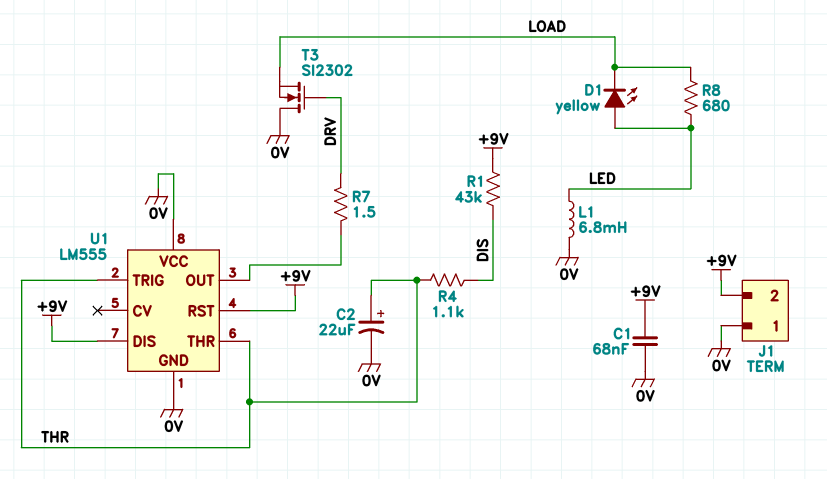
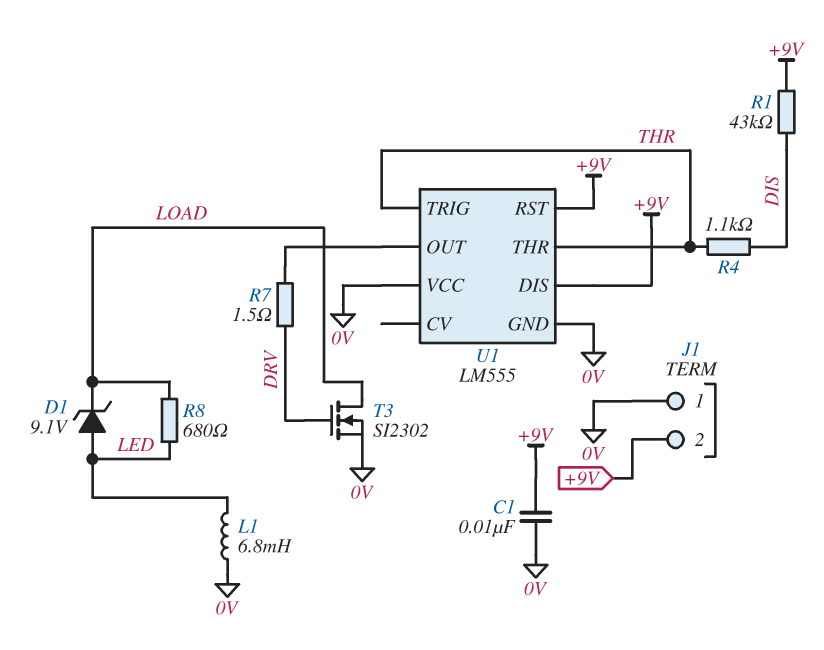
C1: 68nF (+9V, 0V) -> 10nF (+9V, 0V)
C2: 22uF (plus THR, minus 0V) -> none
D1: LED yellow (A LED, K LOAD) -> zener 9.1V (A LED, K LOAD)
T3: NMOS SI2302 (G DRV, D 0V, S LOAD) -> NMOS SI2302 (G DRV, D LOAD, S 0V)

